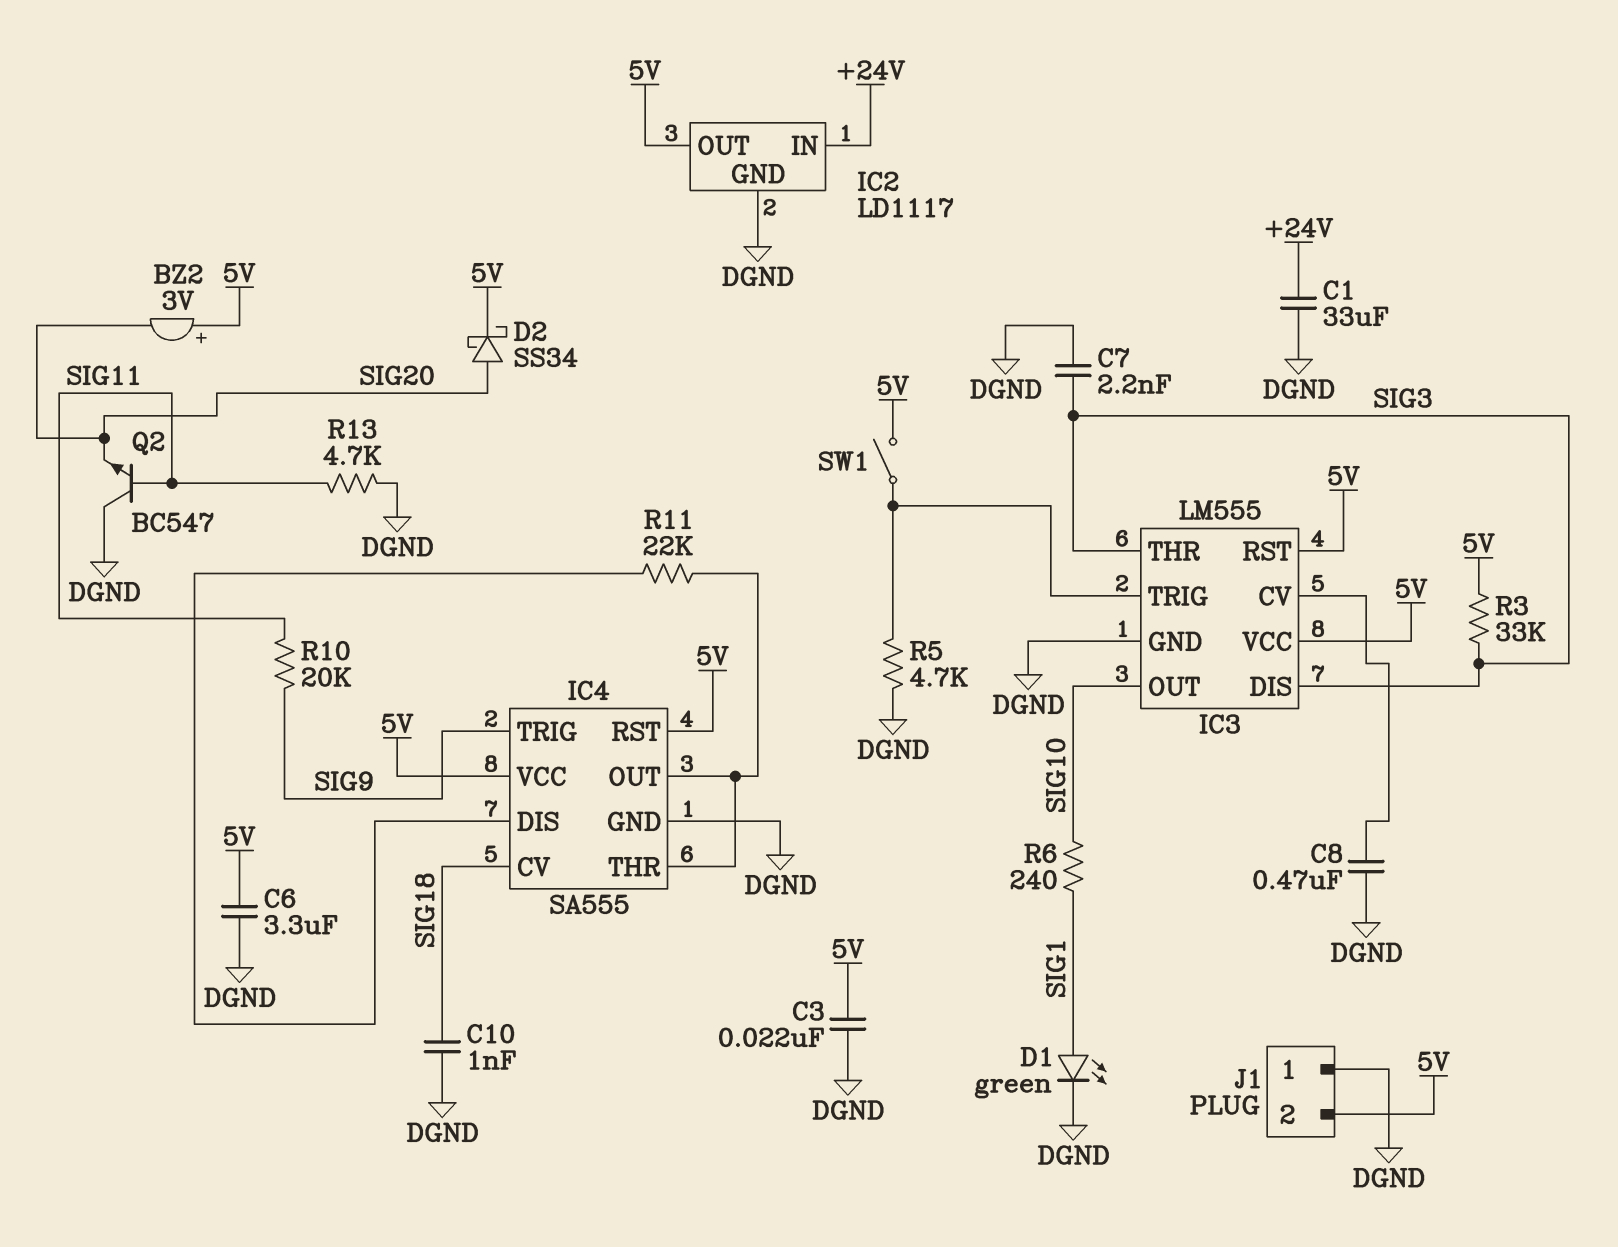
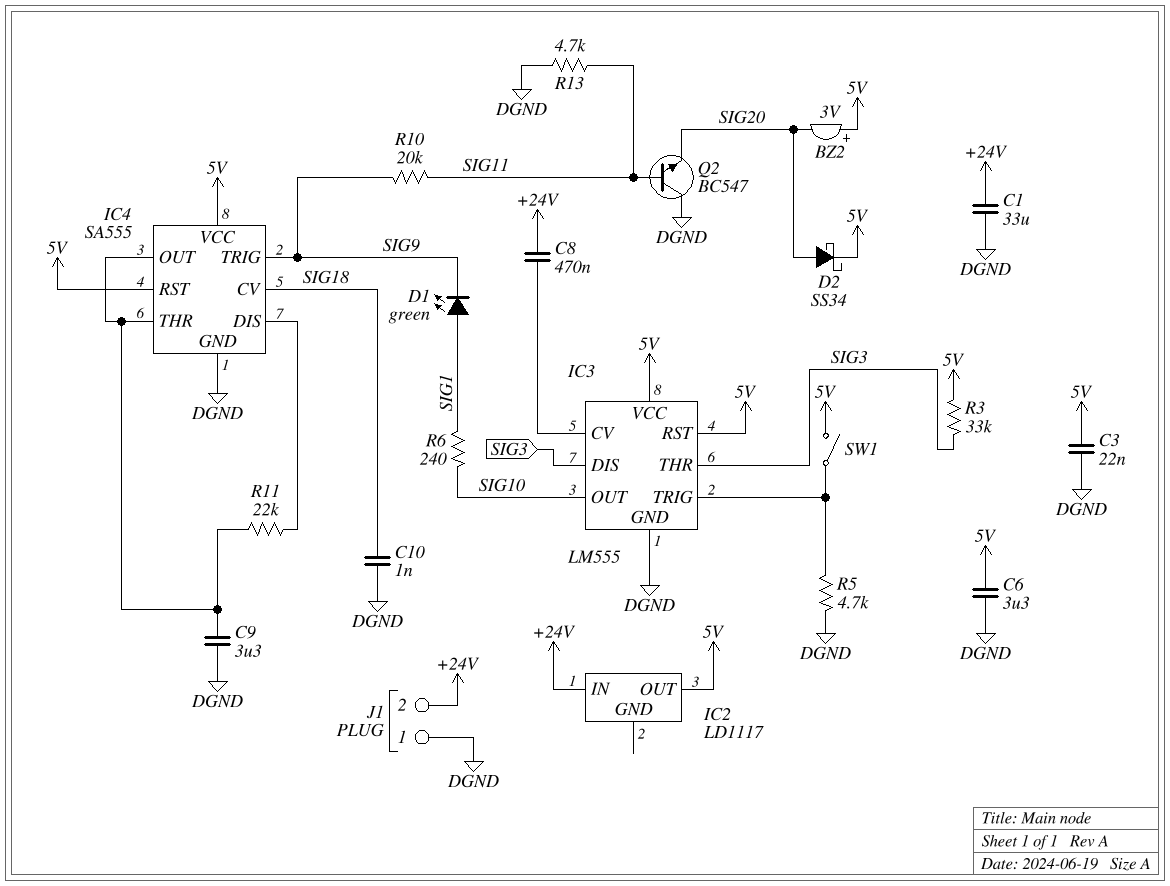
C7: 2.2nF (DGND, SIG3) -> none
C8: 470nF (DGND, IC3/CV) -> 470nF (+24V, IC3/CV)
C9: none -> 3.3uF (DGND, IC4/OUT)
D1: LED green (A SIG1, K DGND) -> LED green (A SIG1, K SIG9)
IC2 pin GND: DGND -> none
J1 pin 2: 5V -> +24V

